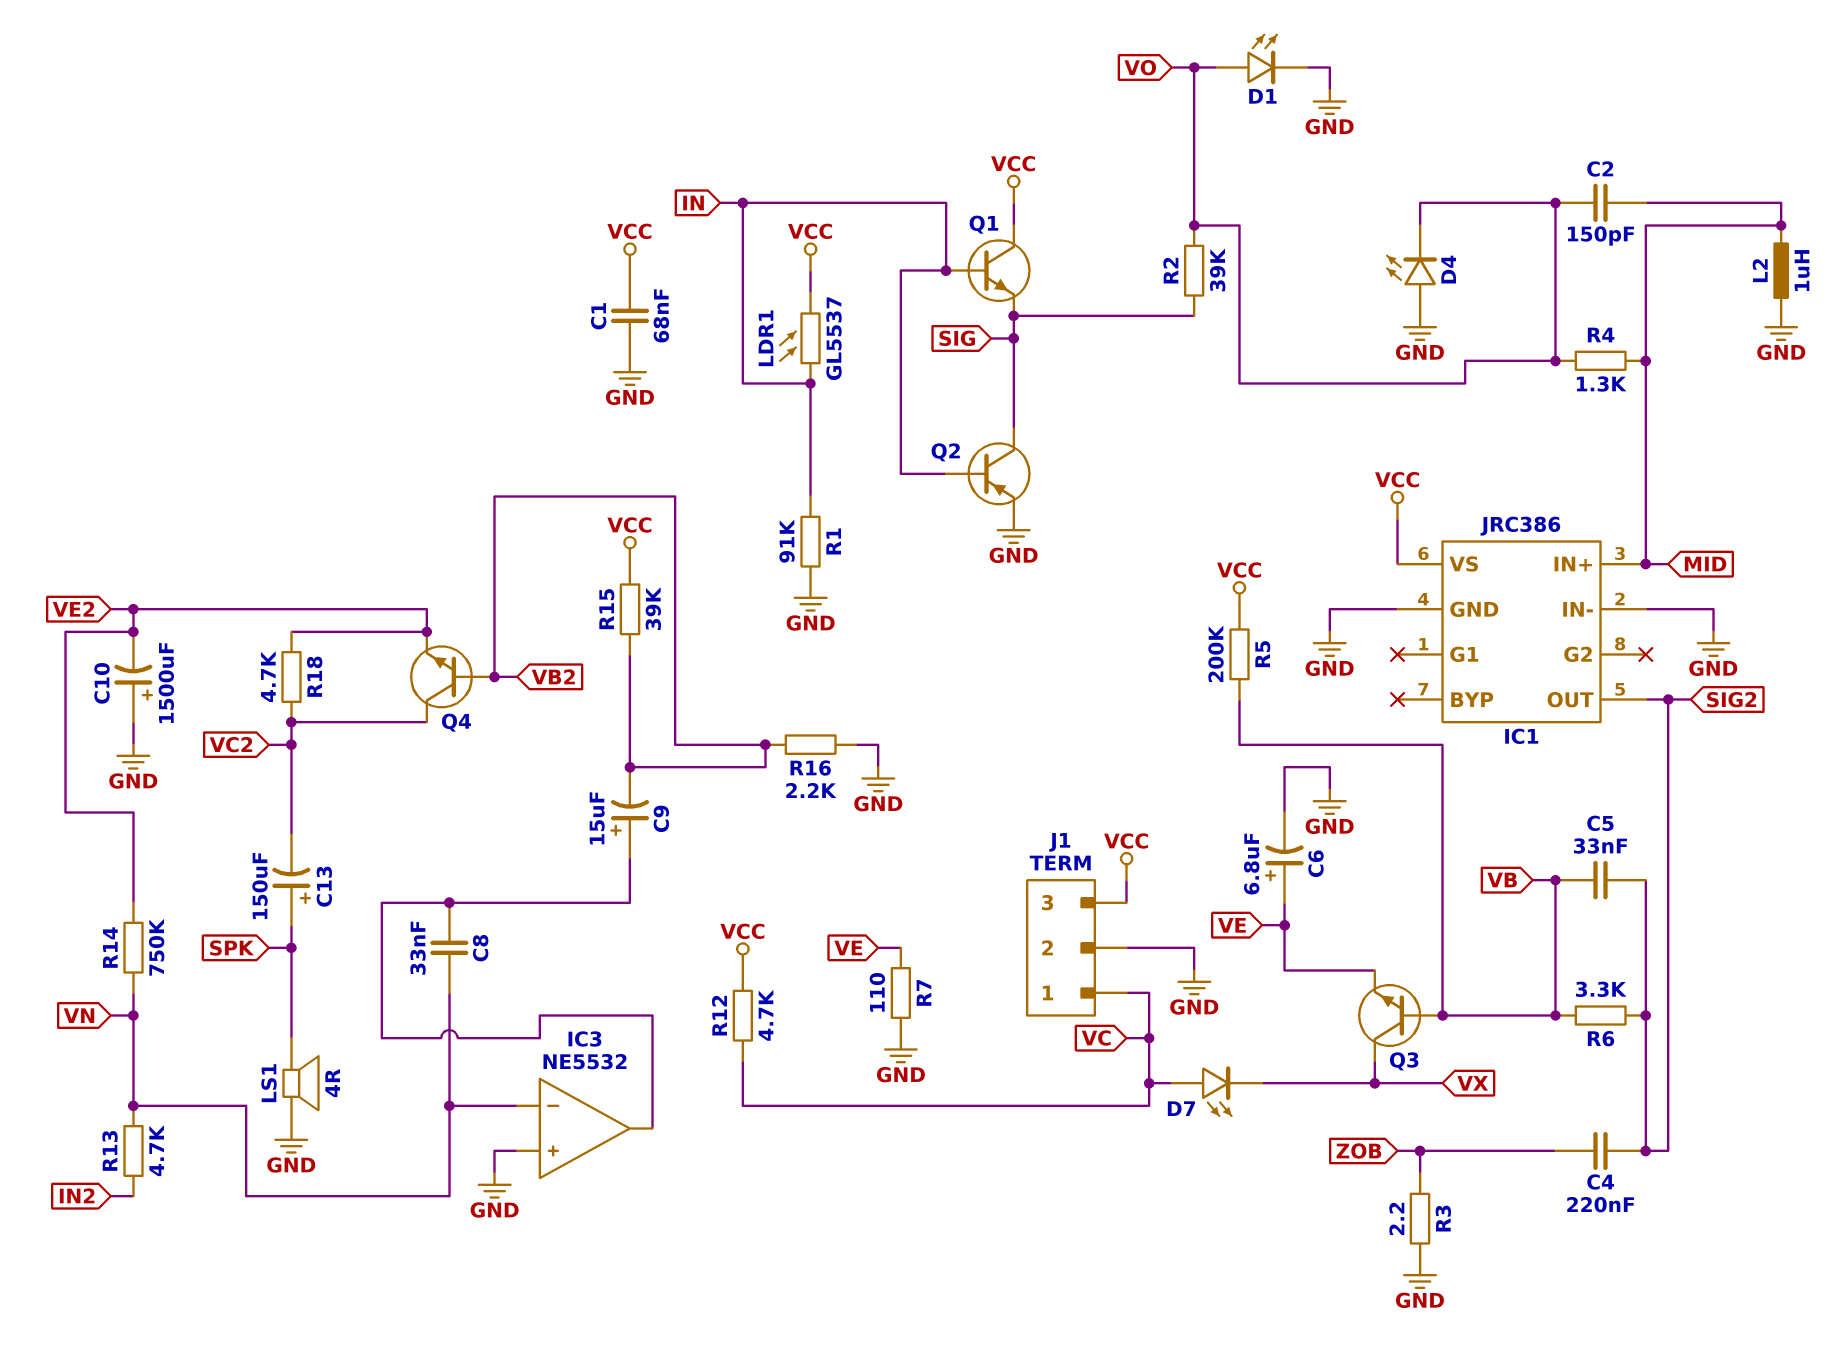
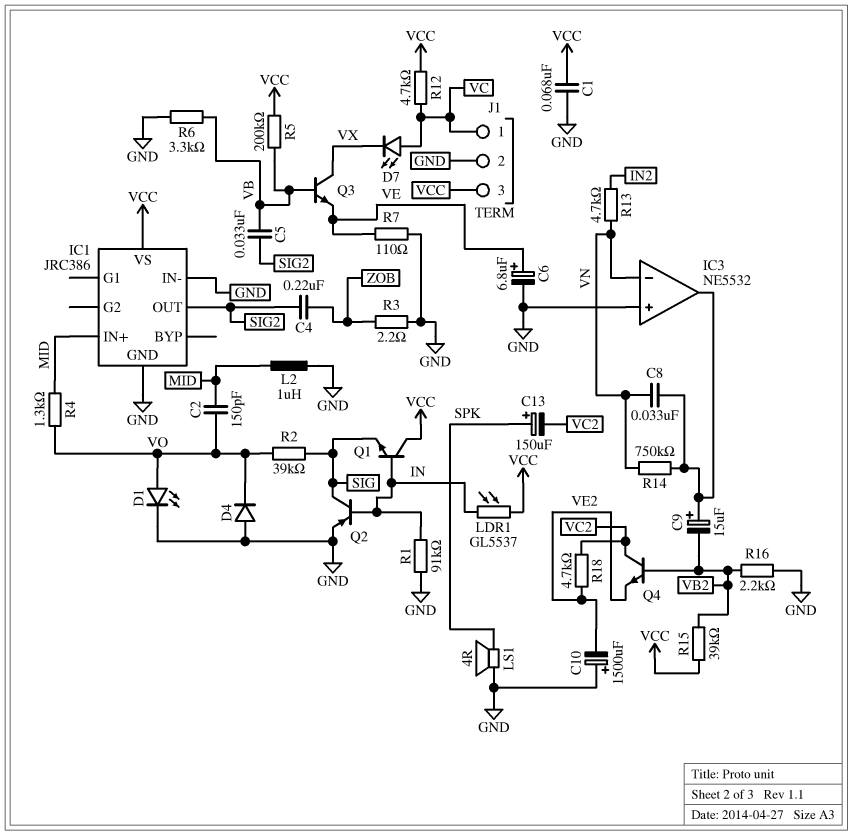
D4: LED (A GND, K VO) -> diode (A GND, K VO)
R6: 3.3k (SIG2, VB) -> 3.3k (GND, VB)
R14: 750k (VE2, VN) -> 750k (IC3/out, VN)

